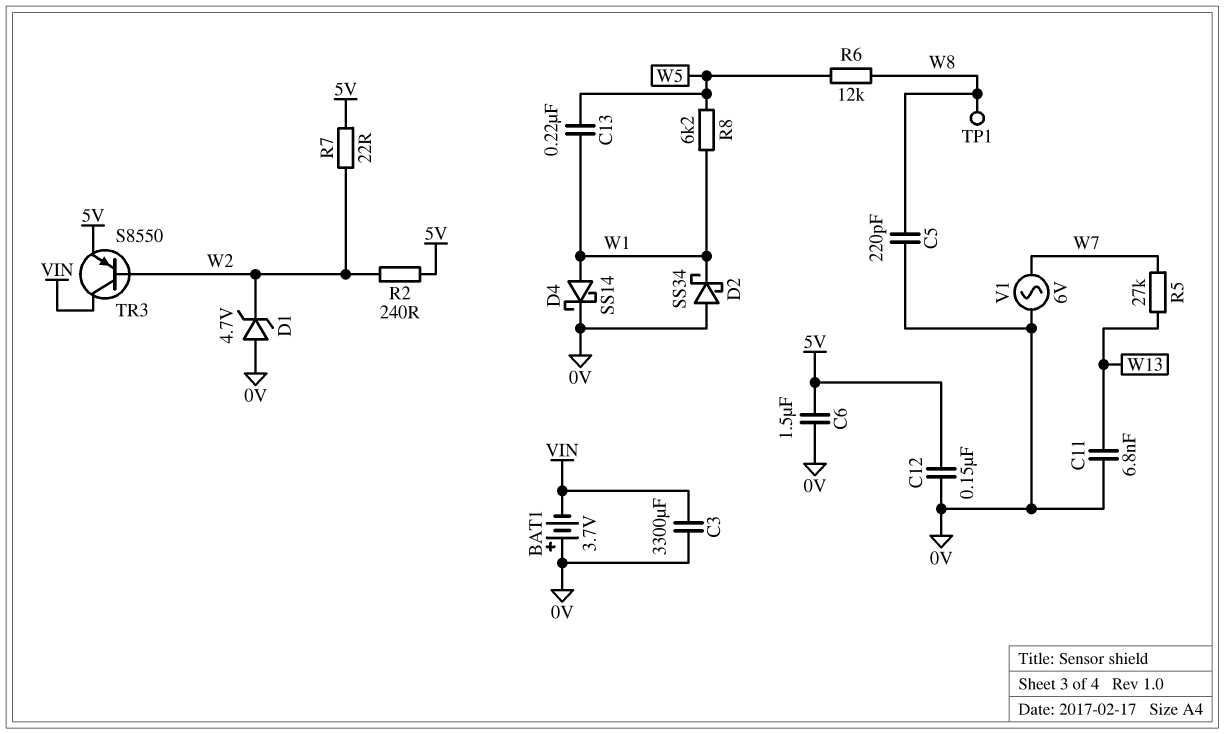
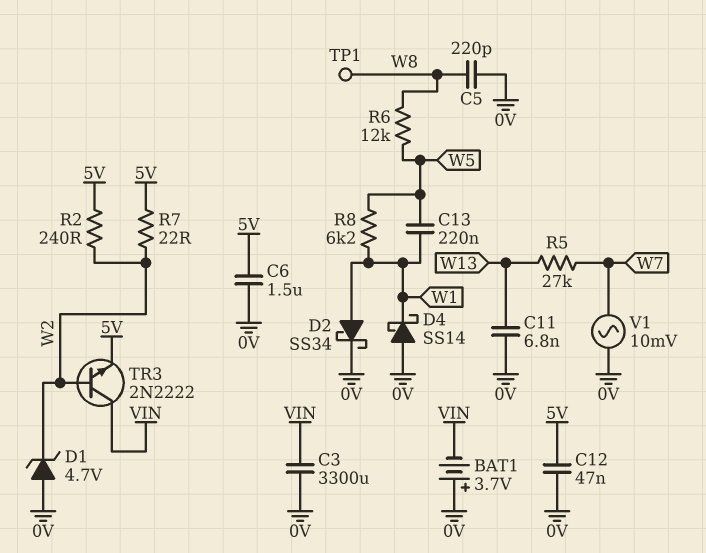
C12: 150nF (0V, 5V) -> 47nF (0V, 5V)
D2: schottky SS34 (A 0V, K W1) -> schottky SS34 (A W1, K 0V)
D4: schottky SS14 (A W1, K 0V) -> schottky SS14 (A 0V, K W1)
TR3: PNP S8550 (B W2, C VIN, E 5V) -> NPN 2N2222 (B W2, C VIN, E 5V)
V1: AC 6V (0V, W7) -> AC 10mV (0V, W7)

